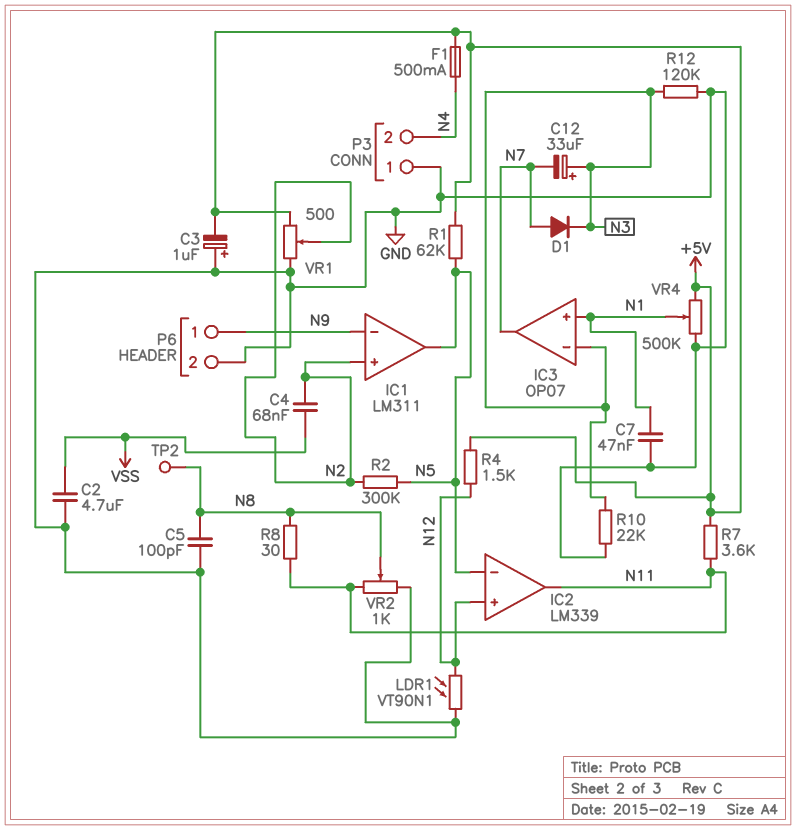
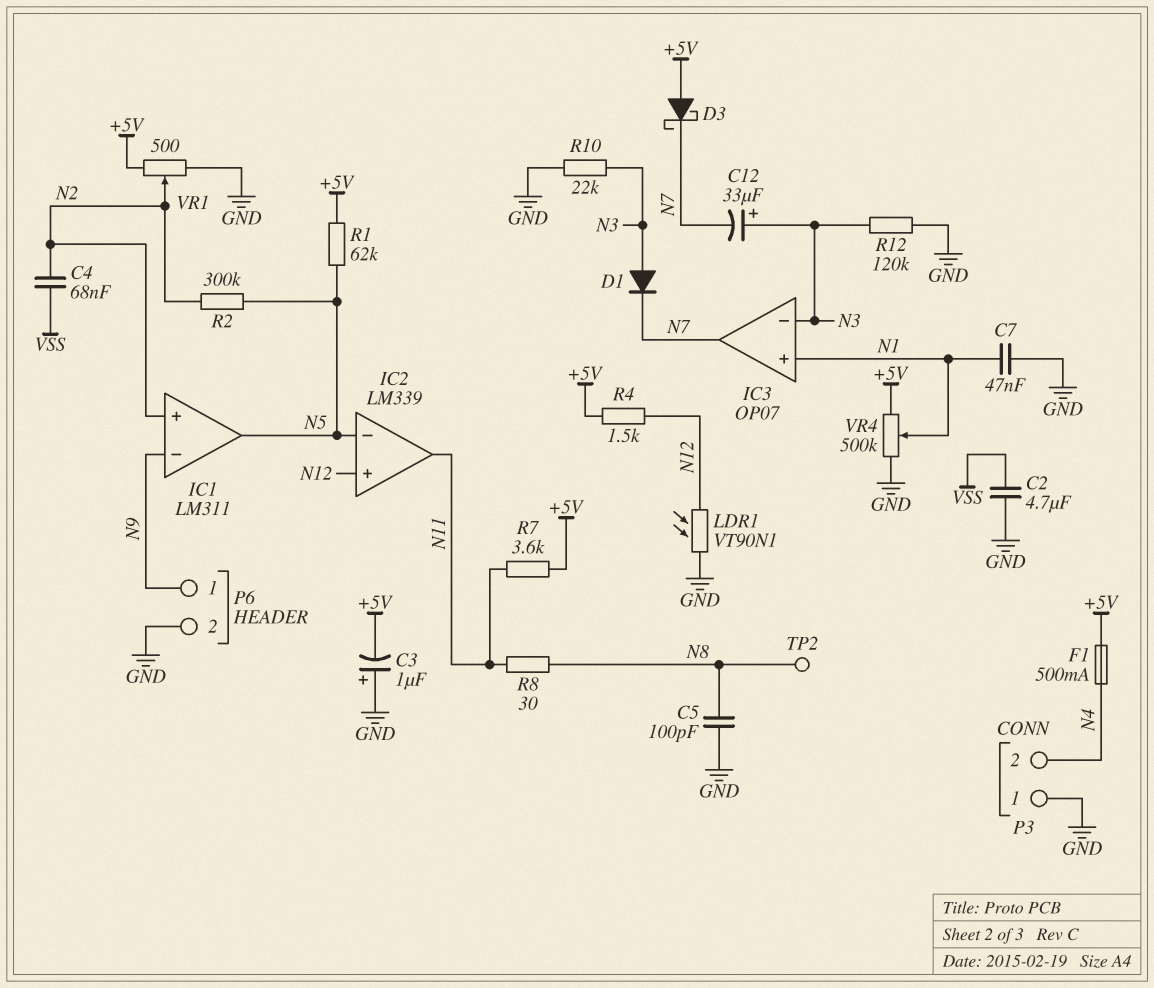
D1: diode (A N7, K N3) -> diode (A N3, K N7)
D3: none -> schottky (A +5V, K N7)
VR2: 1k (GND, N11, wiper N8) -> none

